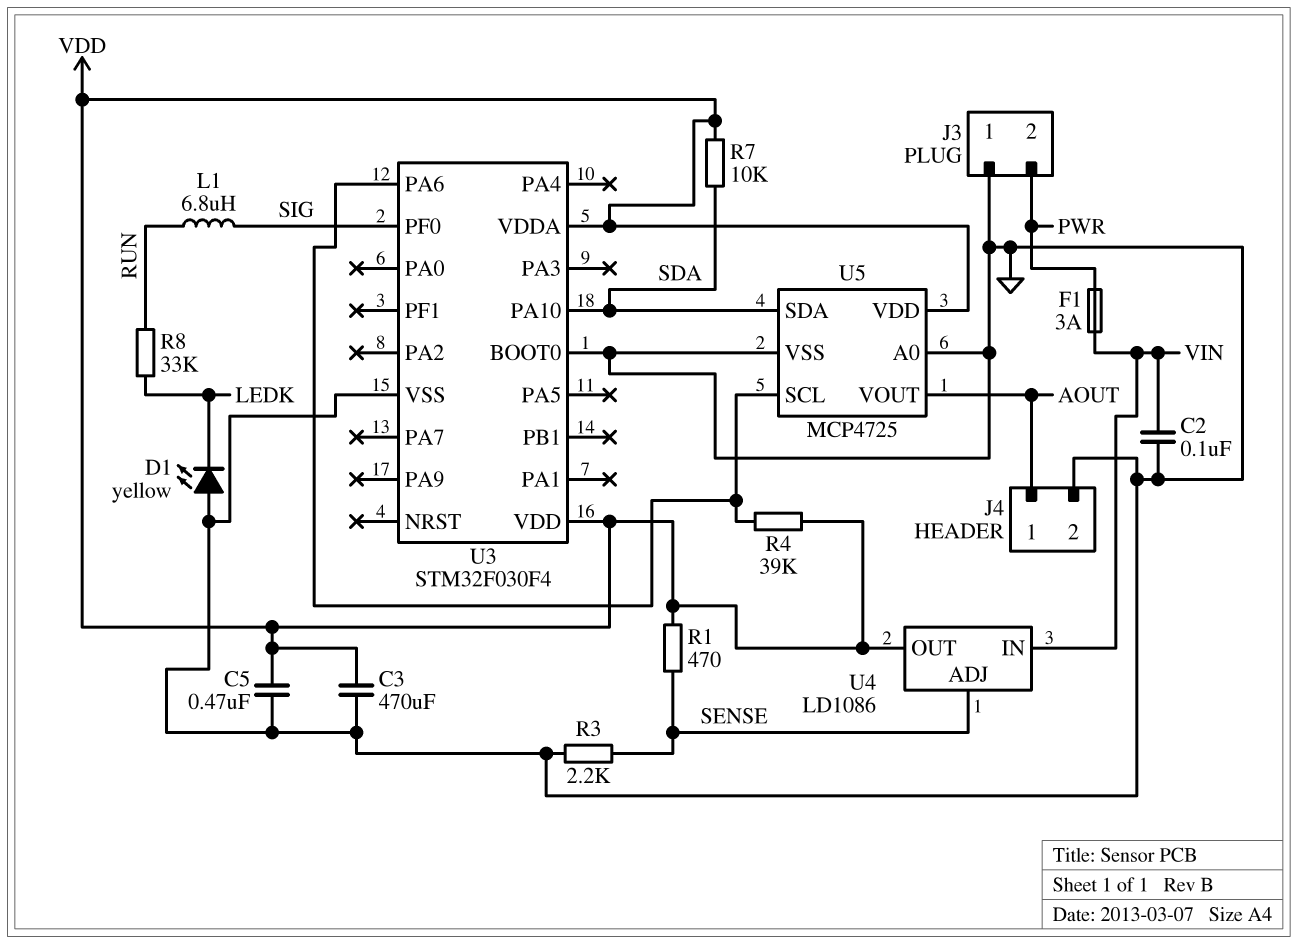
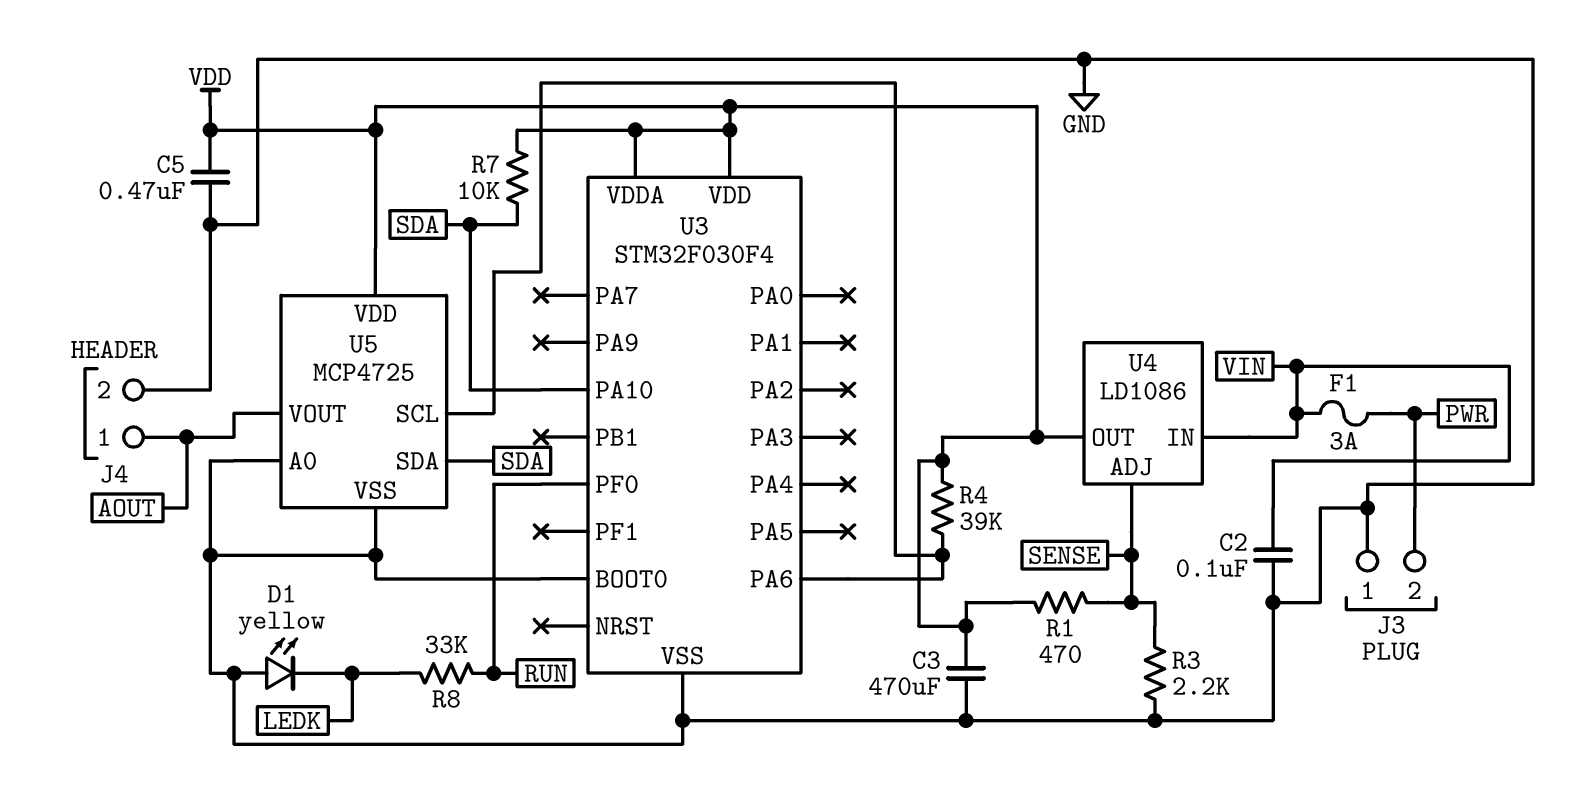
L1: 6.8uH (RUN, SIG) -> none
U3 pin PF0: SIG -> RUN

